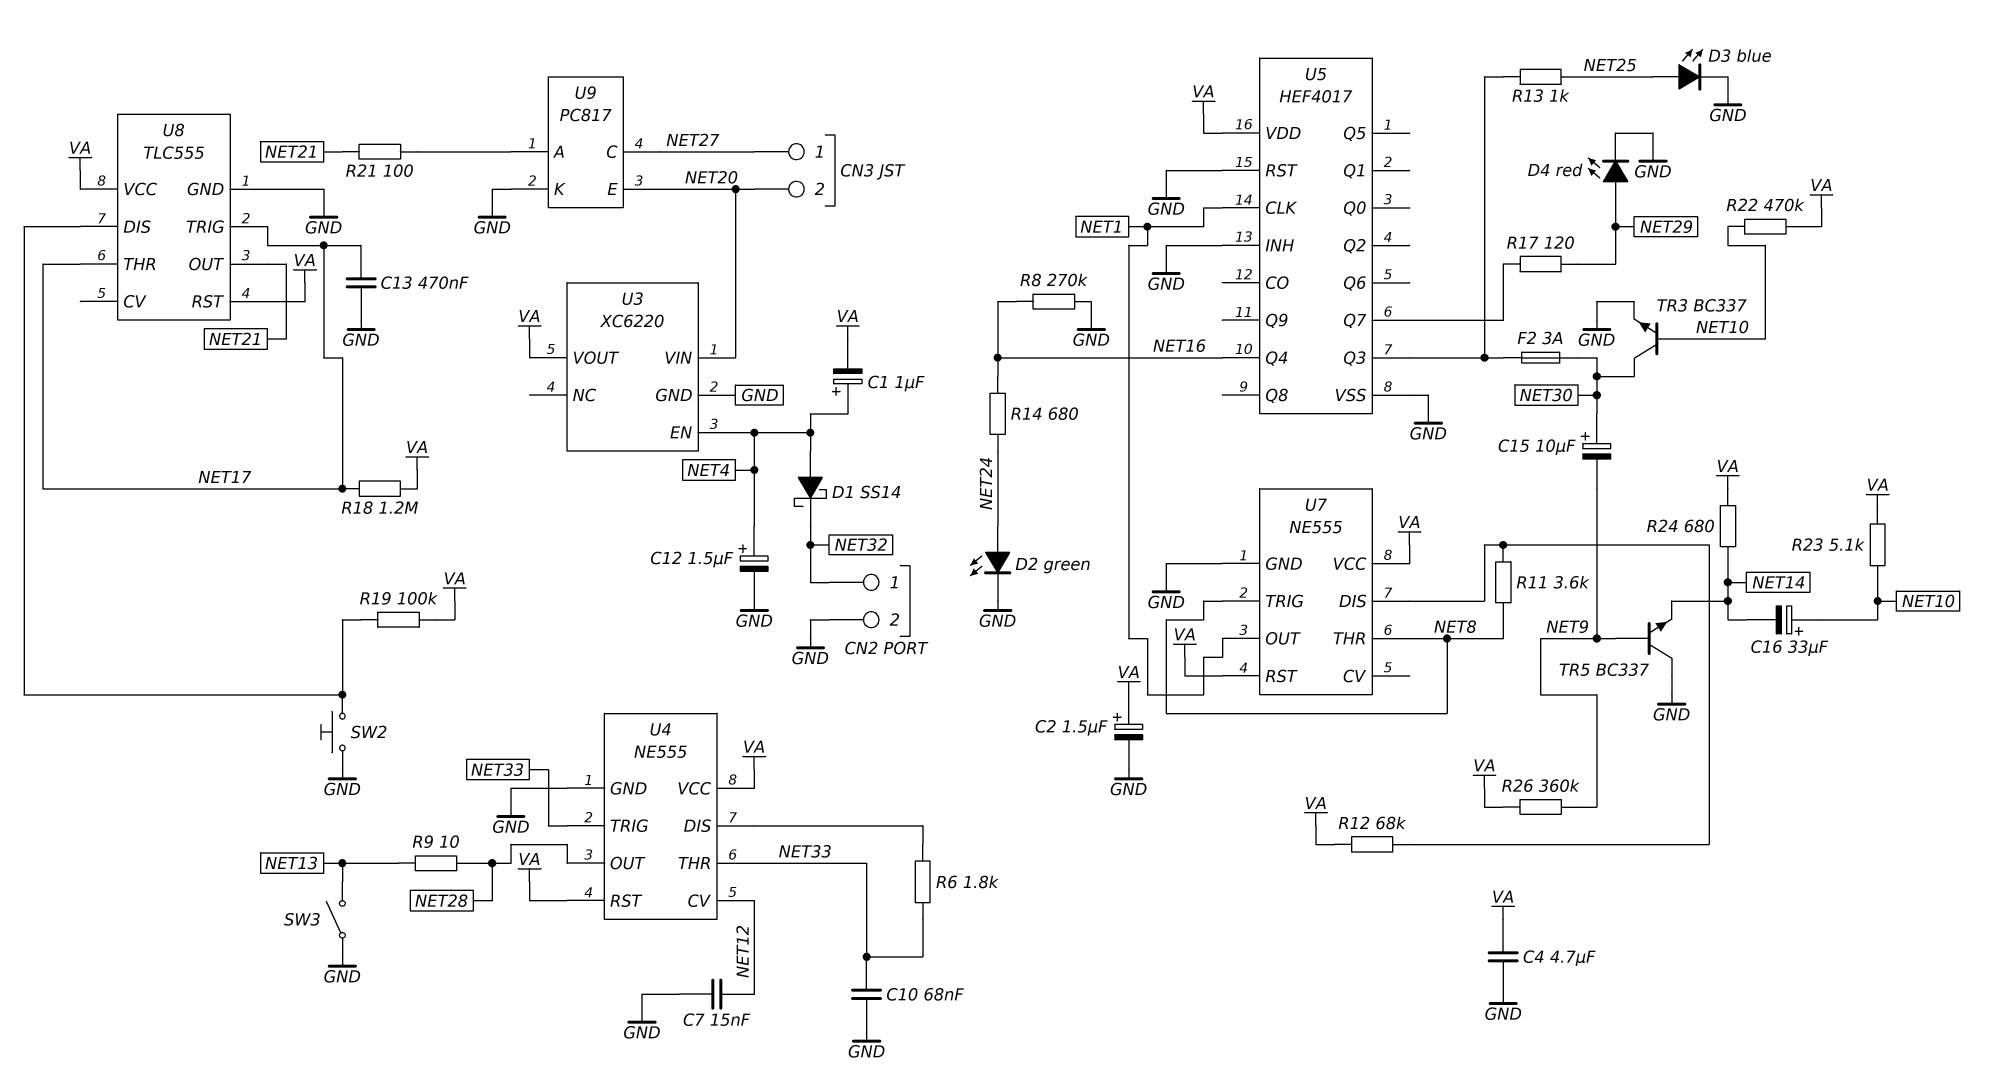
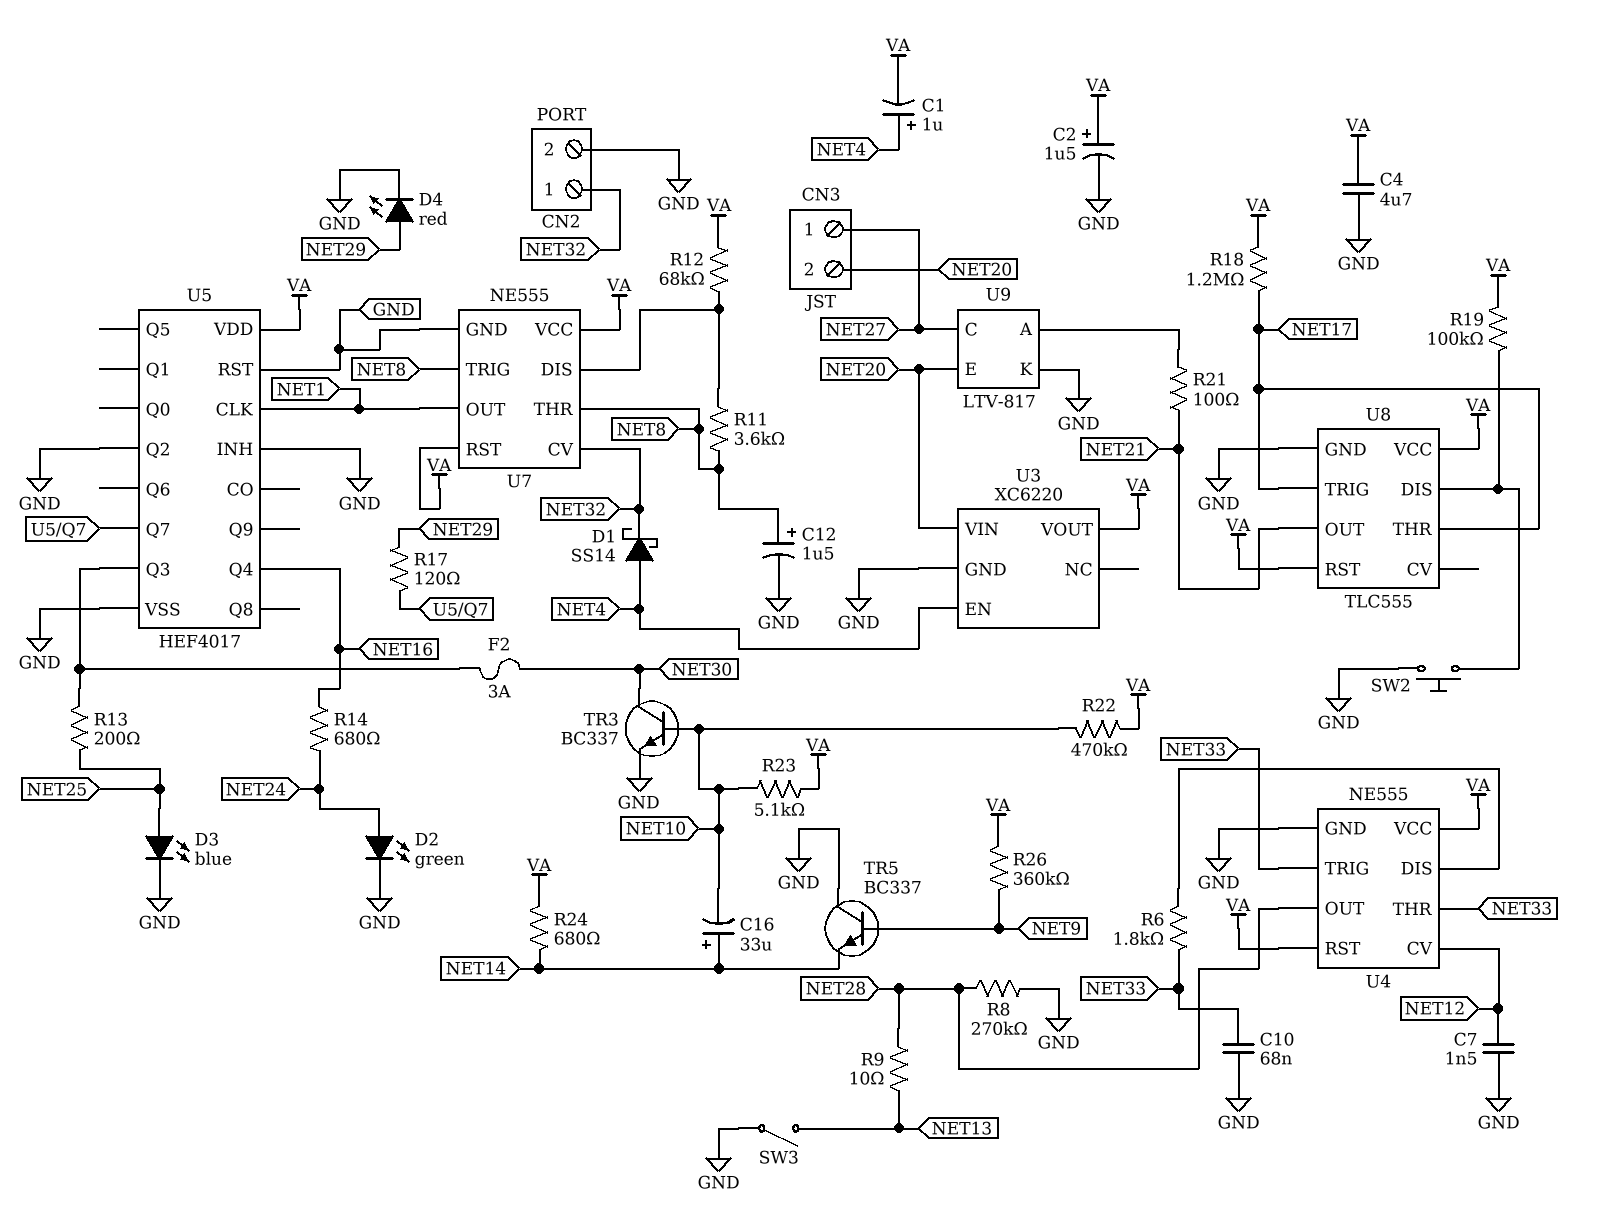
C7: 15nF (GND, NET12) -> 1.5nF (GND, NET12)
C12: 1.5uF (plus NET4, minus GND) -> 1.5uF (plus NET8, minus GND)
C13: 470nF (GND, NET17) -> none
C15: 10uF (plus NET30, minus NET9) -> none
C16: 33uF (plus NET10, minus NET14) -> 33uF (plus NET14, minus NET10)
R8: 270k (GND, NET16) -> 270k (GND, NET28)
R13: 1k (NET25, U5/Q3) -> 200 (NET25, U5/Q3)
U5 pin Q2: none -> GND
U7 pin CV: none -> NET32
U9: PC817 -> LTV-817

